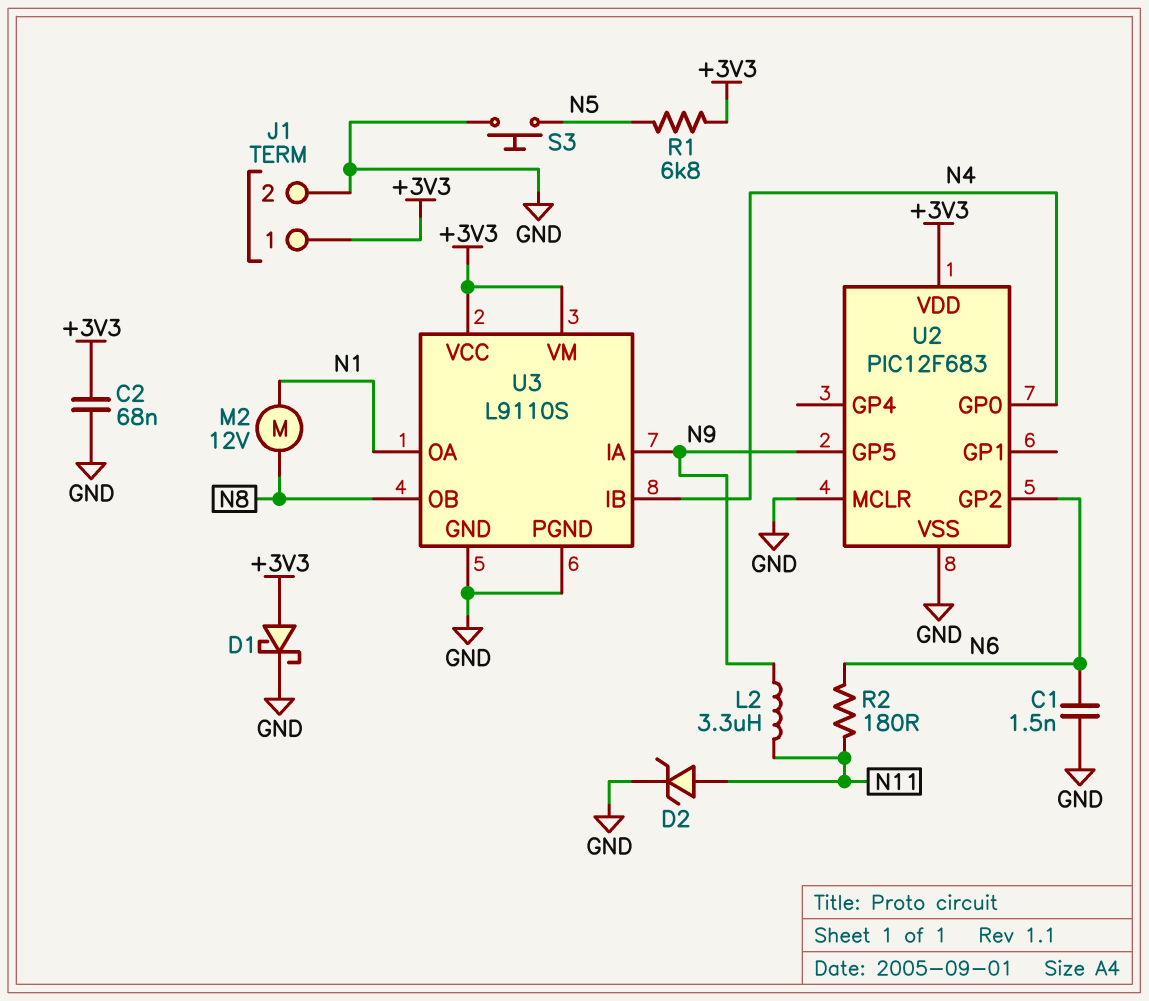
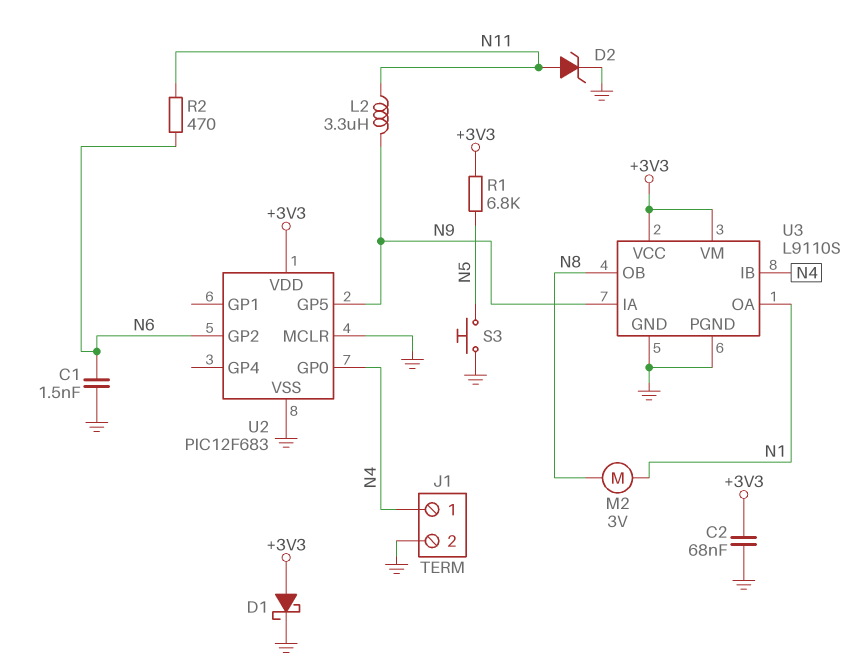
J1 pin 1: +3V3 -> N4
M2: motor 12V (N1, N8) -> motor 3V (N1, N8)
R2: 180 (N6, N11) -> 470 (N6, N11)

